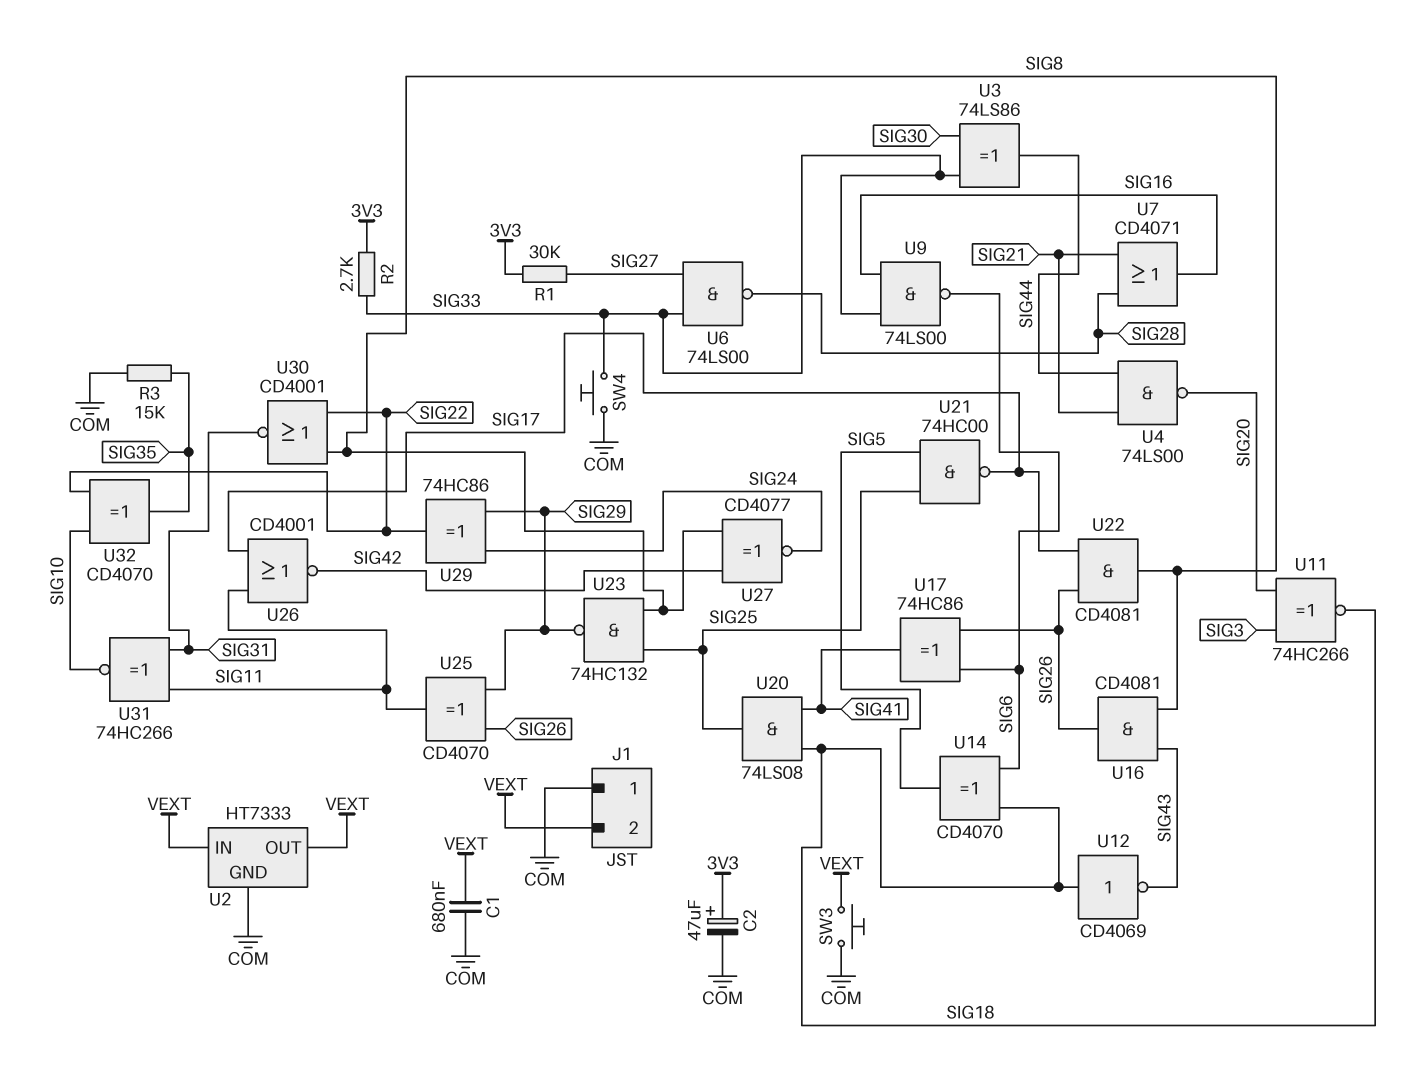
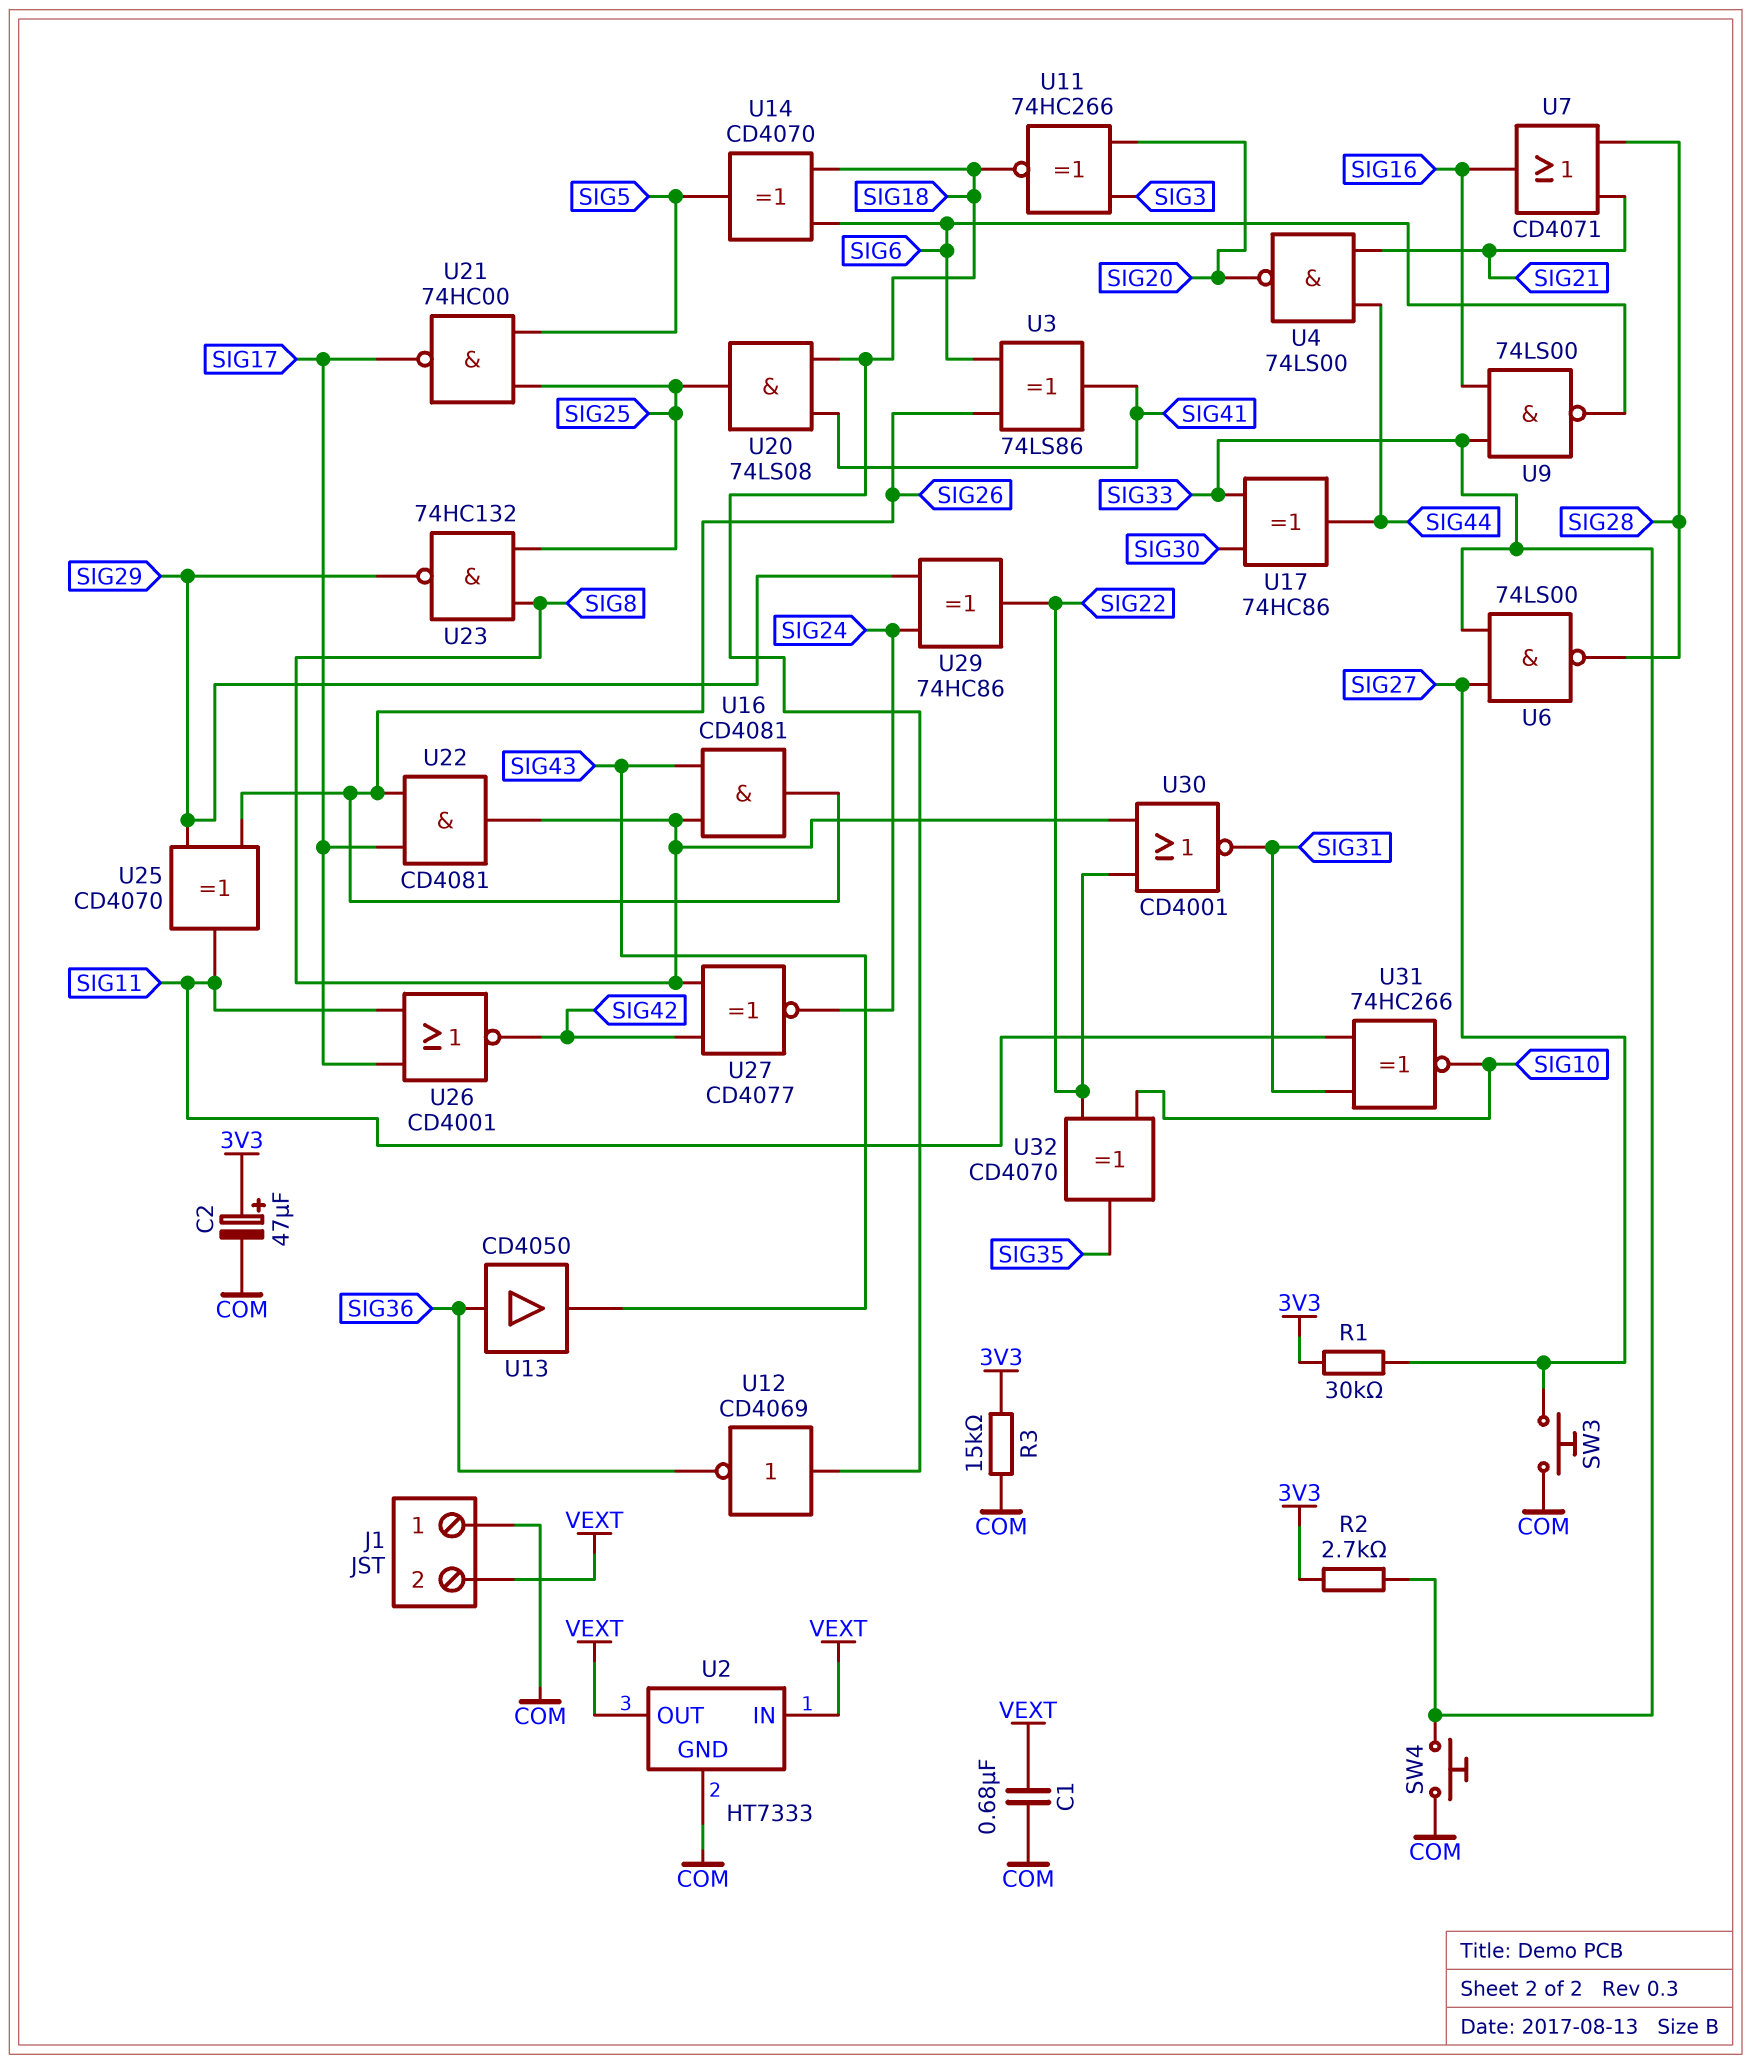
R3: 15k (COM, SIG35) -> 15k (3V3, COM)
SW3: button (COM, VEXT) -> button (COM, SIG27)
U3: XOR 74LS86 (in SIG30, in SIG33, out SIG44) -> XOR 74LS86 (in SIG6, in SIG26, out SIG41)
U12: NOT CD4069 (in SIG18, out SIG43) -> NOT CD4069 (in SIG18, out SIG36)
U13: none -> buffer CD4050 (in SIG36, out SIG43)
U17: XOR 74HC86 (in SIG6, in SIG26, out SIG41) -> XOR 74HC86 (in SIG30, in SIG33, out SIG44)

